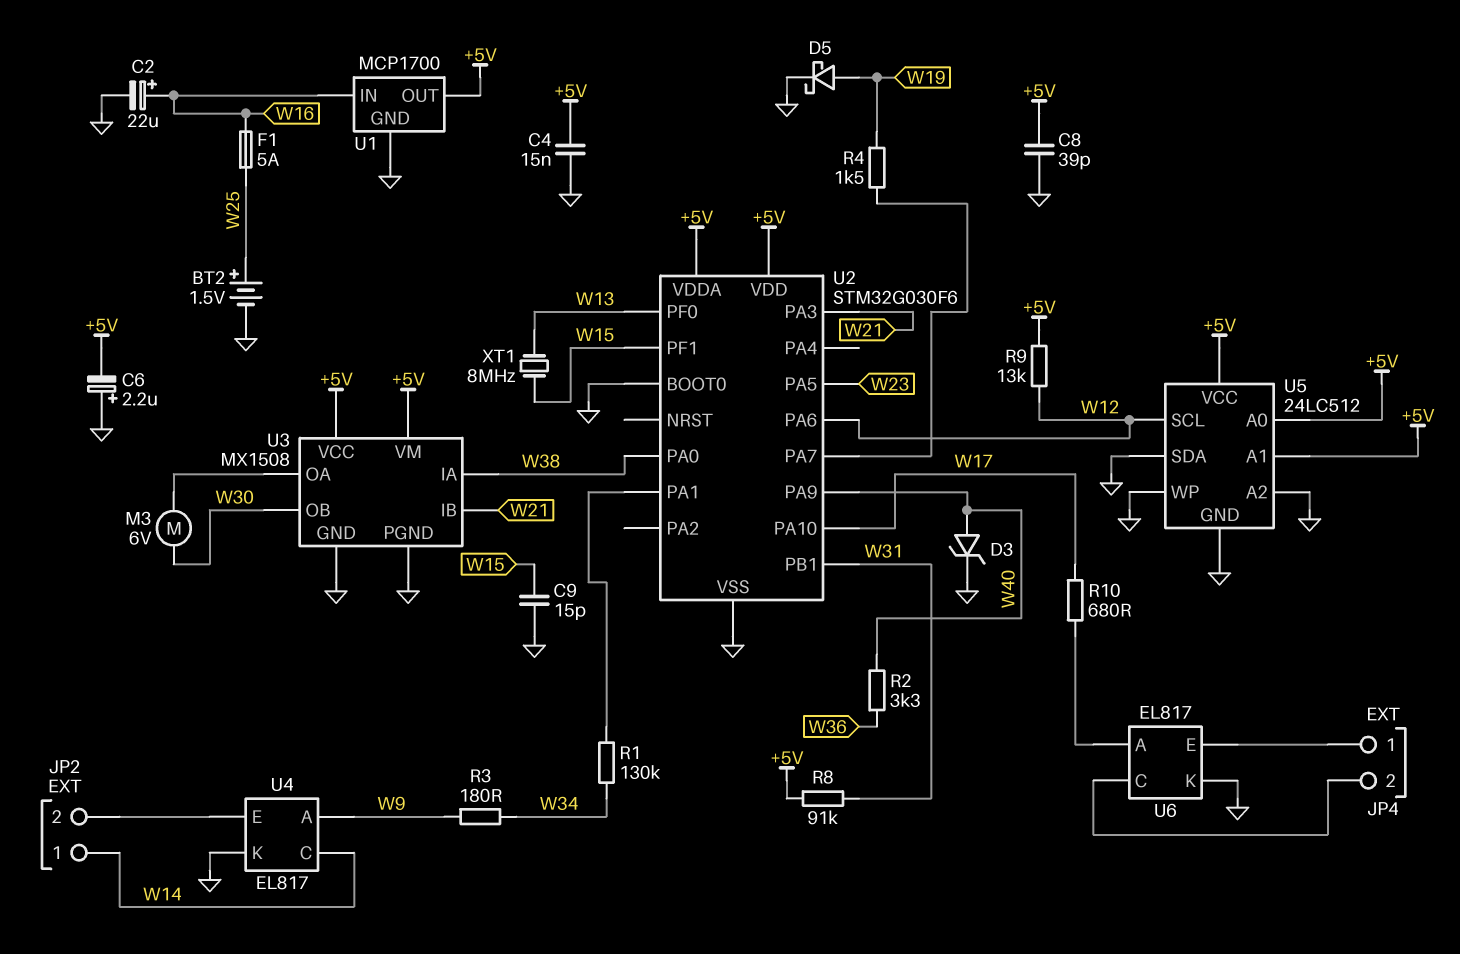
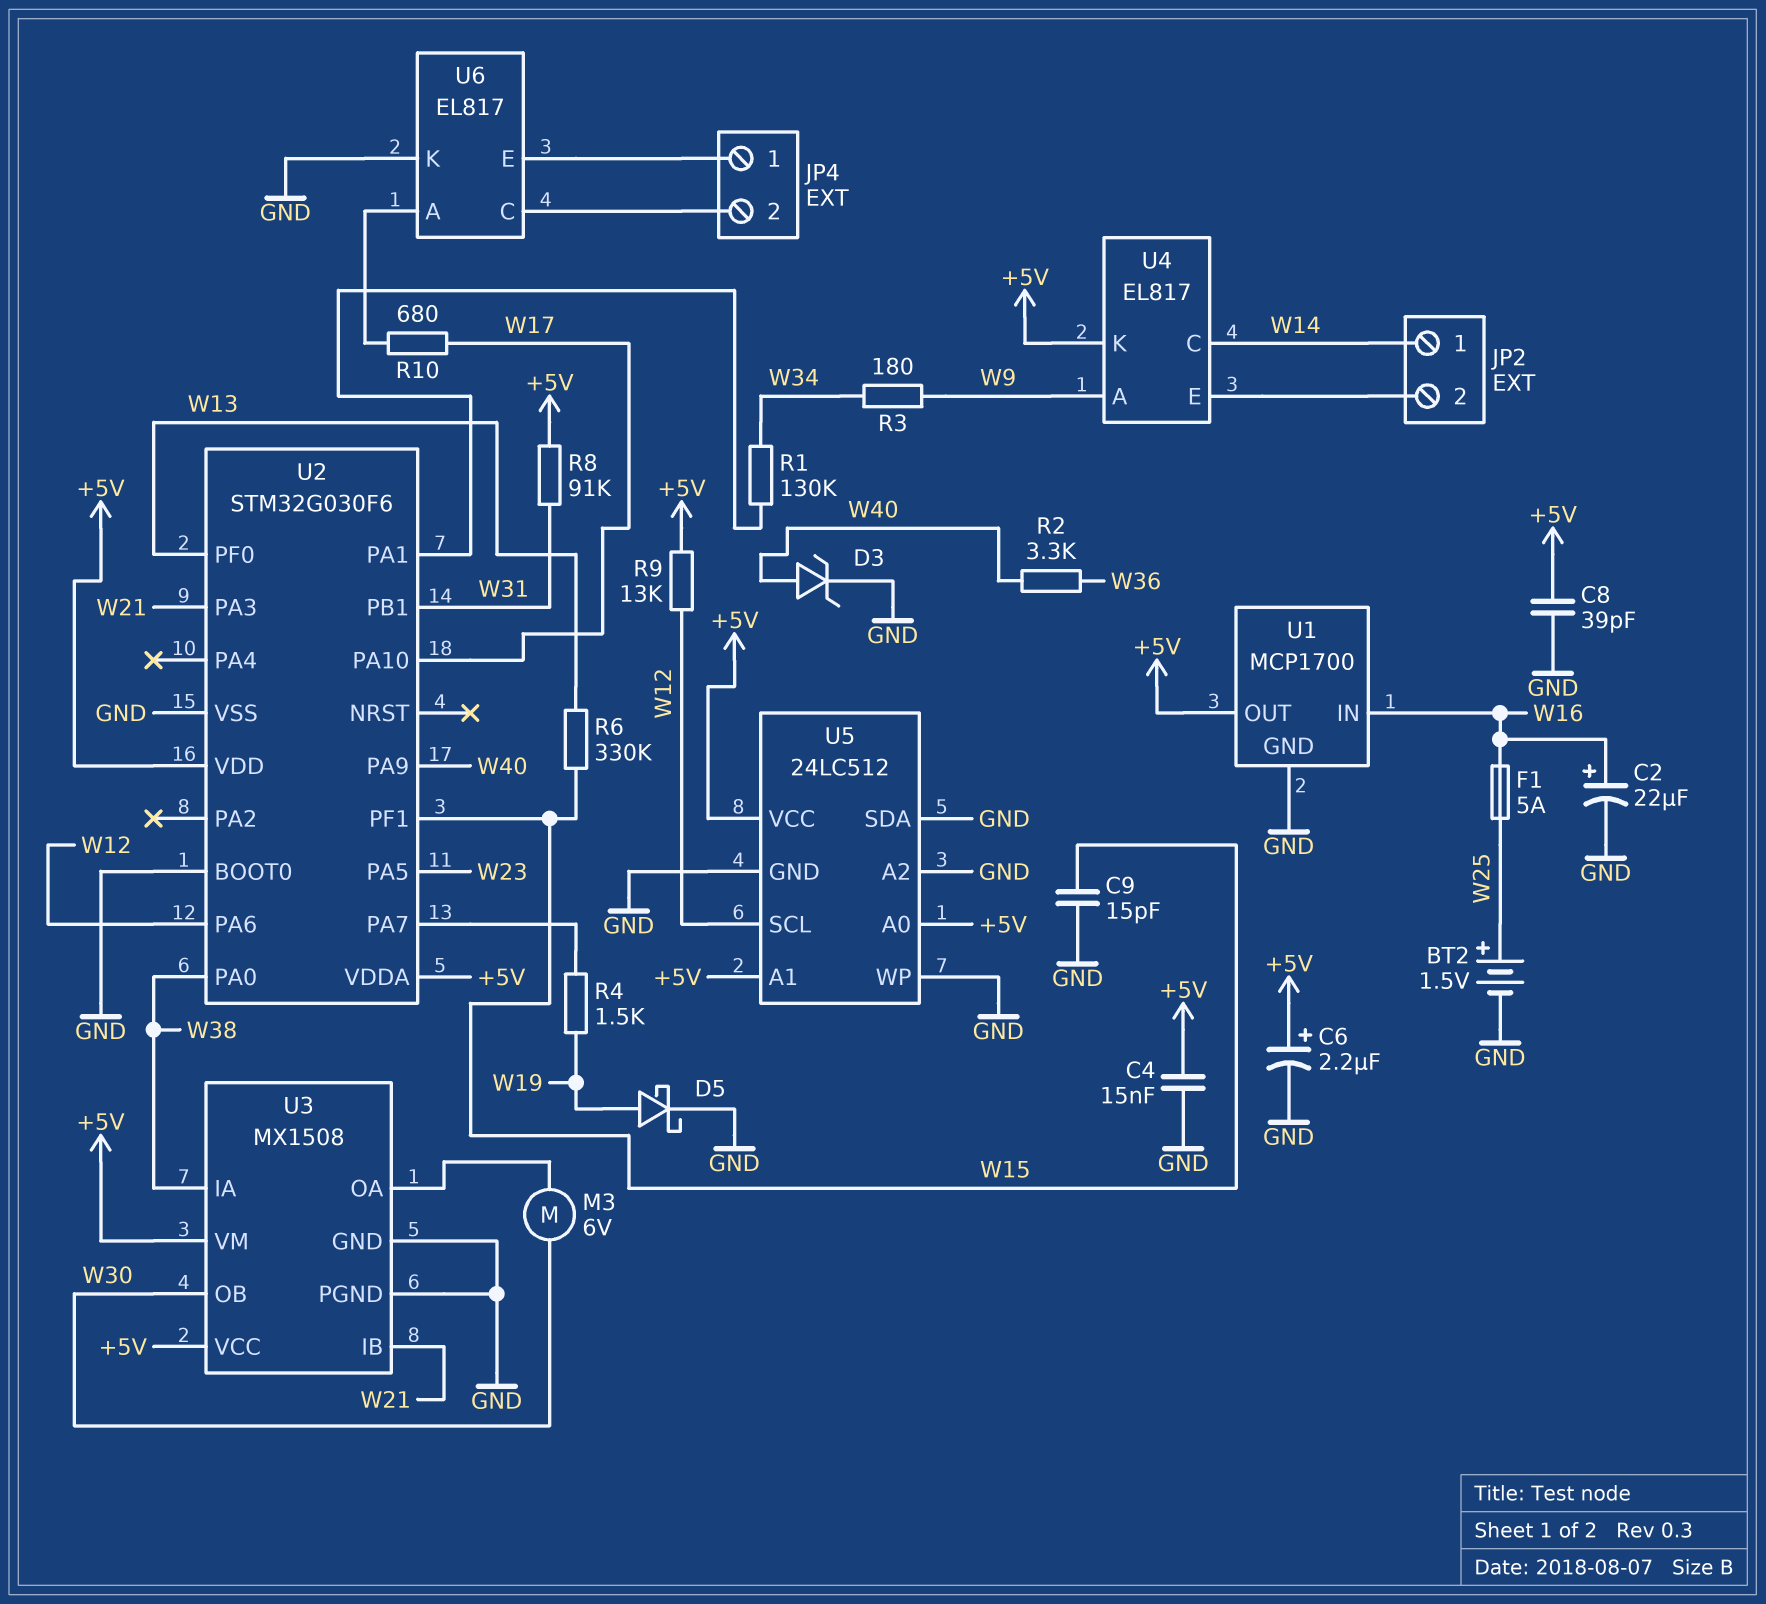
C6: 2.2uF (plus GND, minus +5V) -> 2.2uF (plus +5V, minus GND)
R6: none -> 330k (W13, W15)
U4 pin K: GND -> +5V
XT1: 8MHz (W13, W15) -> none

